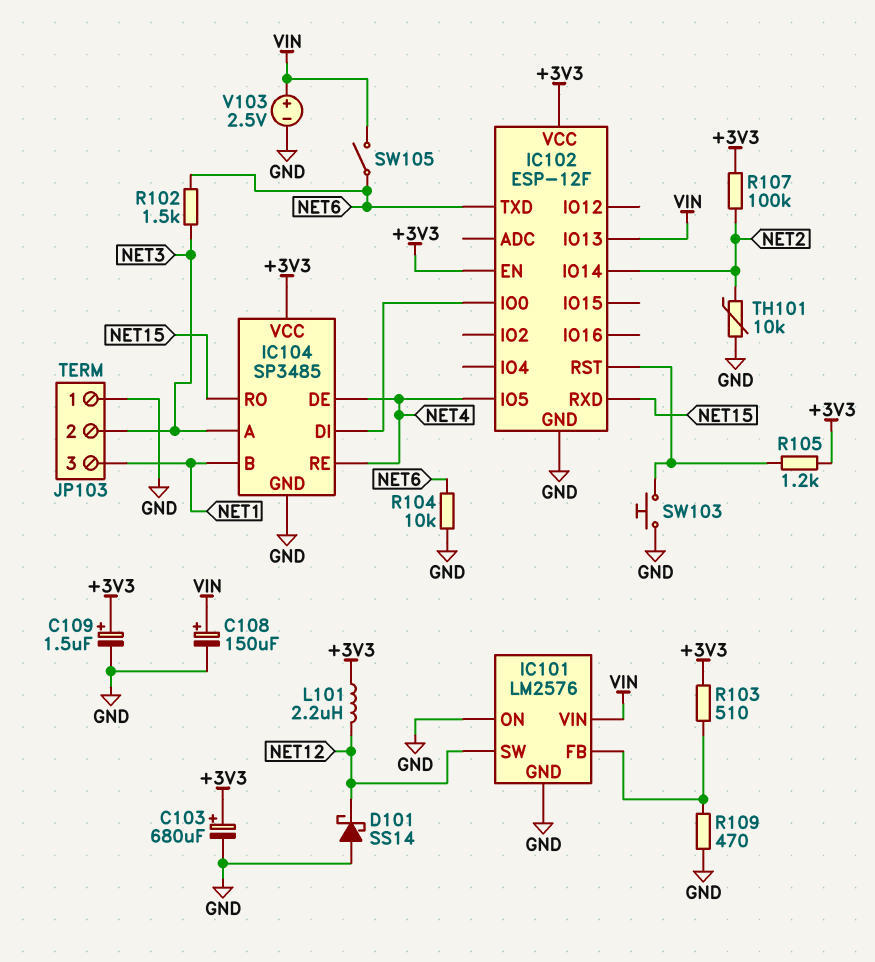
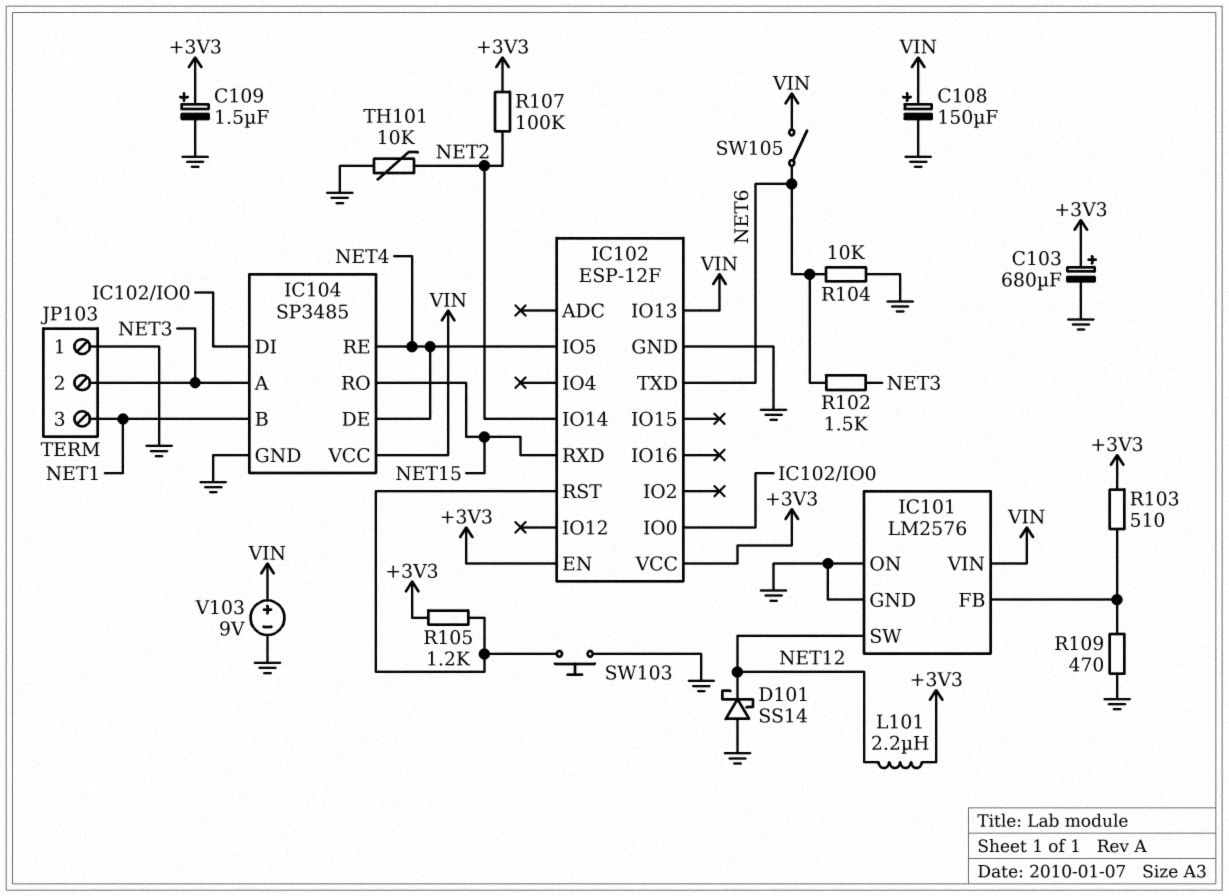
IC104 pin VCC: +3V3 -> VIN
V103: 2.5V (plus VIN, minus GND) -> 9V (plus VIN, minus GND)

